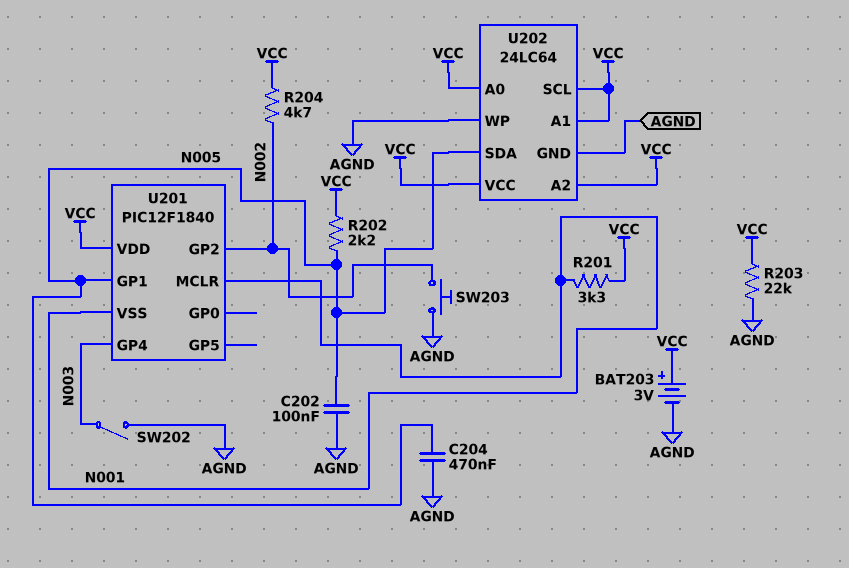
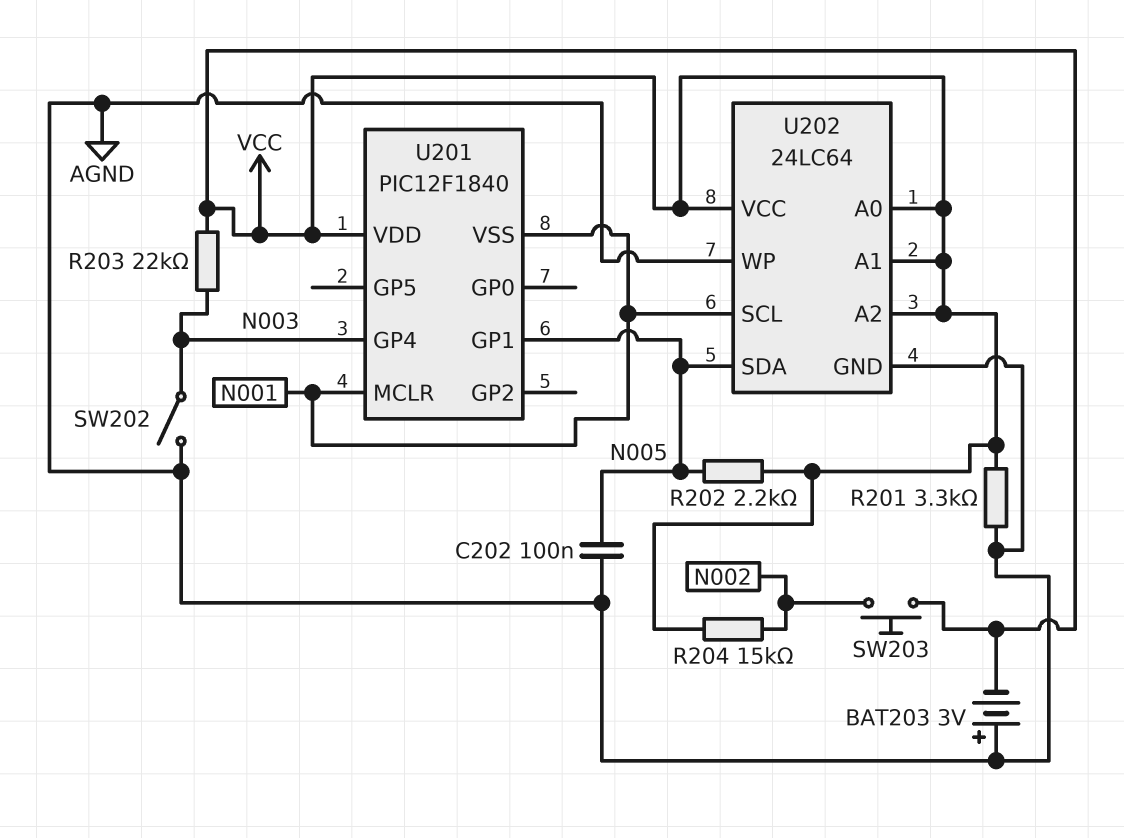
BAT203: 3V (plus VCC, minus AGND) -> 3V (plus AGND, minus VCC)
C204: 470nF (AGND, N005) -> none
R201: 3.3k (N001, VCC) -> 3.3k (AGND, VCC)
R203: 22k (AGND, VCC) -> 22k (N003, VCC)
R204: 4.7k (N002, VCC) -> 15k (N002, VCC)
SW203: button (AGND, N002) -> button (N002, VCC)
U201 pin GP2: N002 -> none
U202 pin SCL: VCC -> N001

